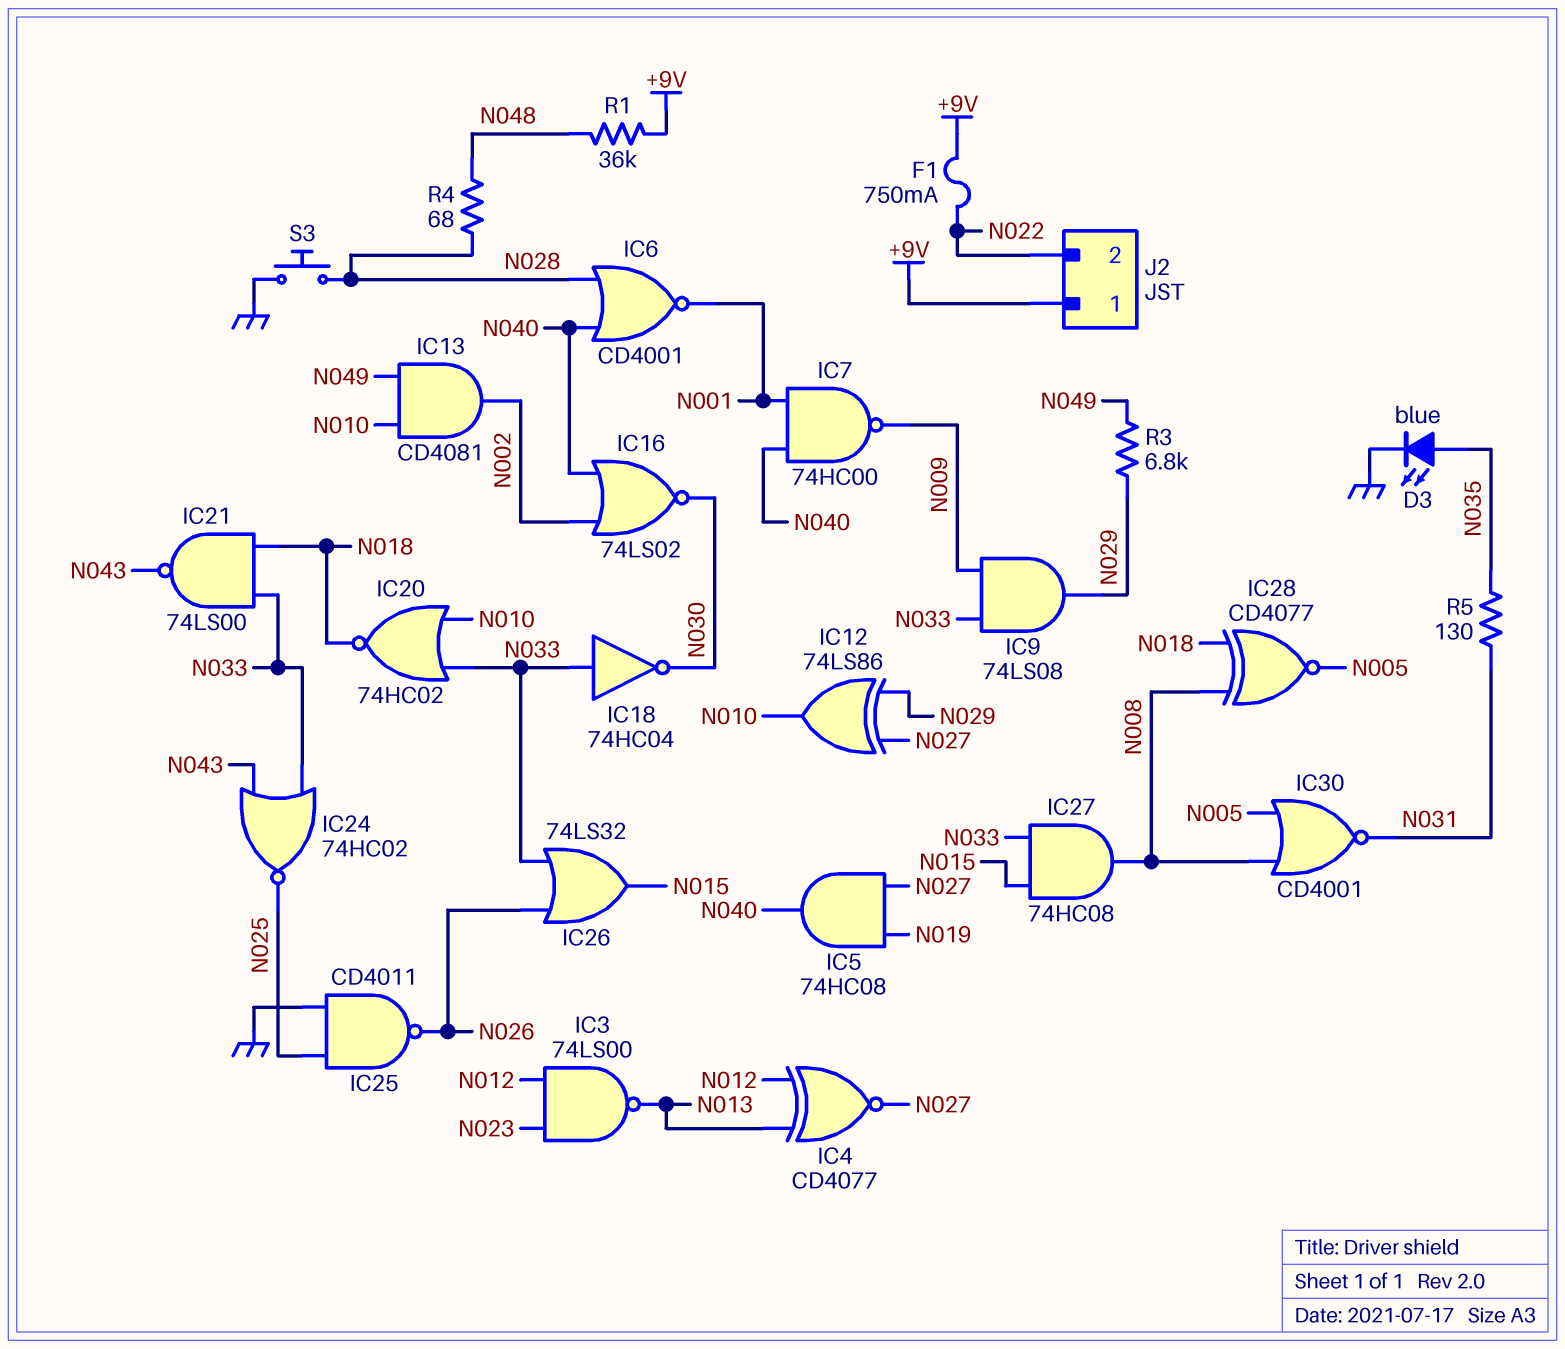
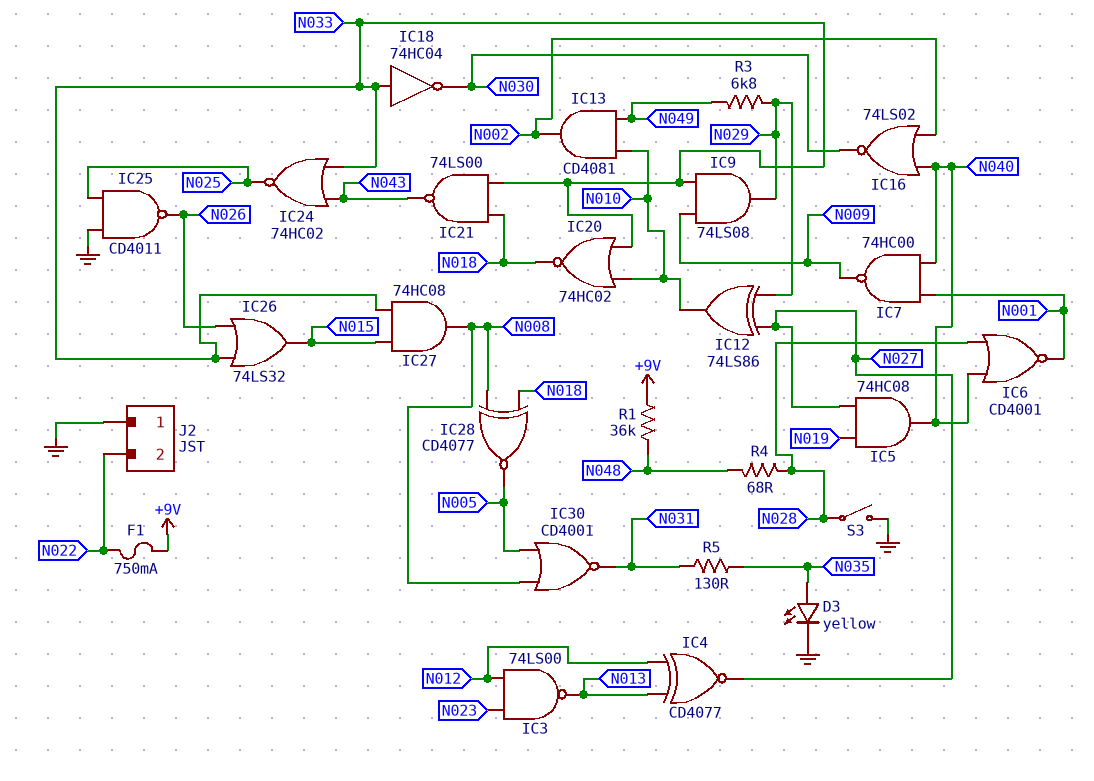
D3: LED blue (A N035, K GND) -> LED yellow (A N035, K GND)
J2 pin 1: +9V -> GND
S3: button (GND, N028) -> switch (GND, N028)

